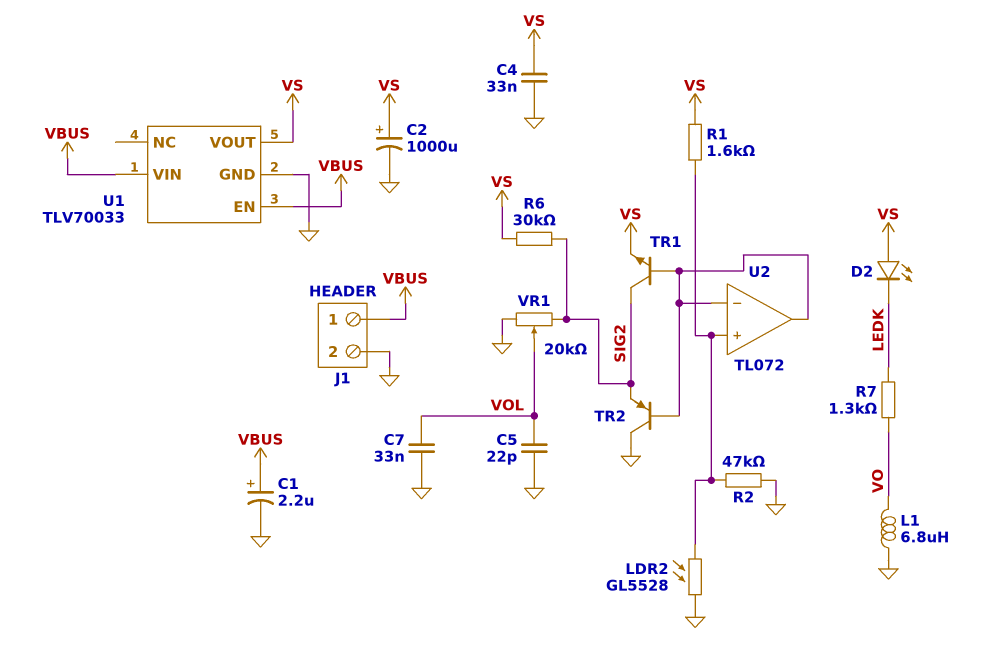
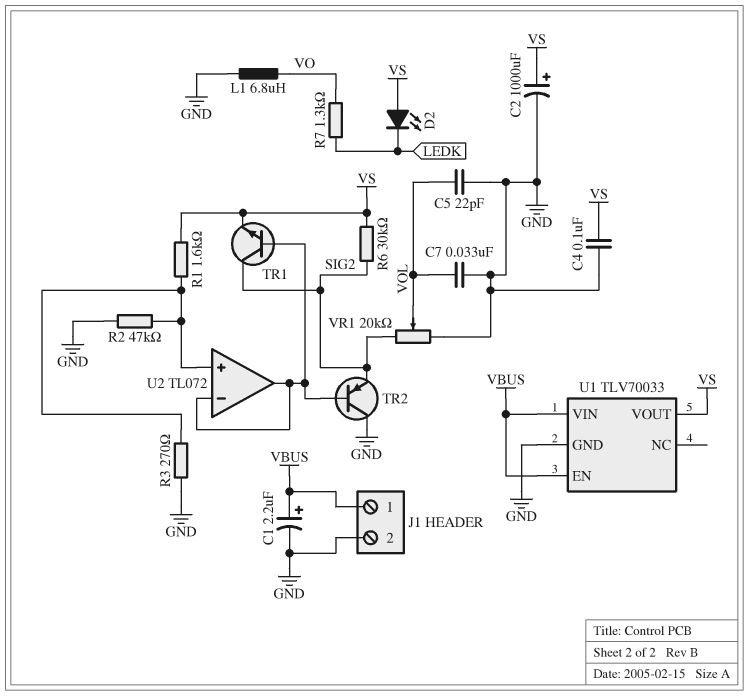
C4: 33nF (GND, VS) -> 100nF (GND, VS)
LDR2: GL5528 (GND, U2/in+) -> none
R3: none -> 270 (GND, U2/in+)

